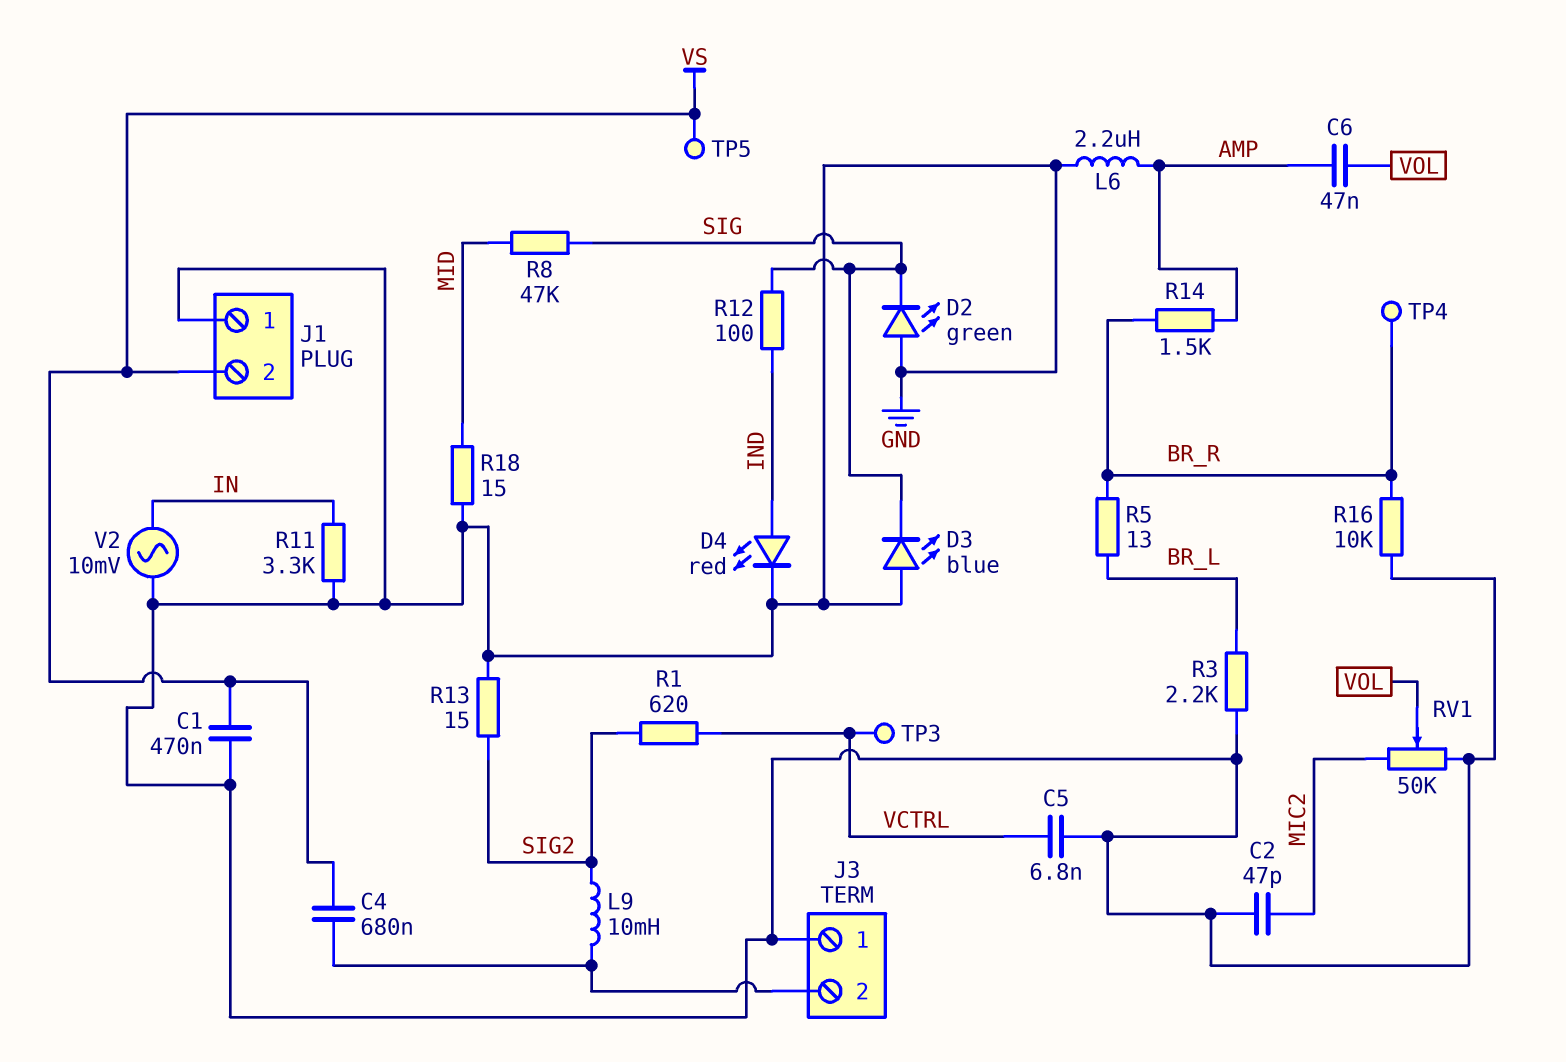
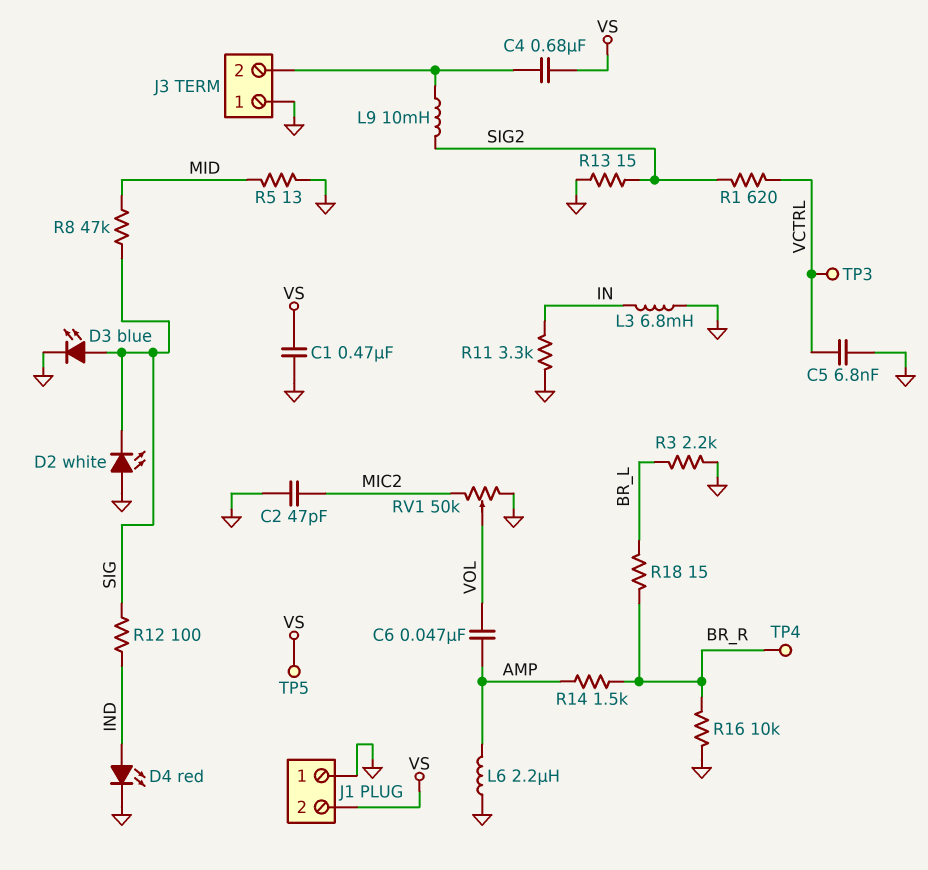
D2: LED green (A GND, K SIG) -> LED white (A GND, K SIG)
D3: LED blue (A GND, K SIG) -> LED blue (A SIG, K GND)
L3: none -> 6.8mH (GND, IN)
R5: 13 (BR_L, BR_R) -> 13 (GND, MID)
R18: 15 (GND, MID) -> 15 (BR_L, BR_R)
V2: AC 10mV (GND, IN) -> none

